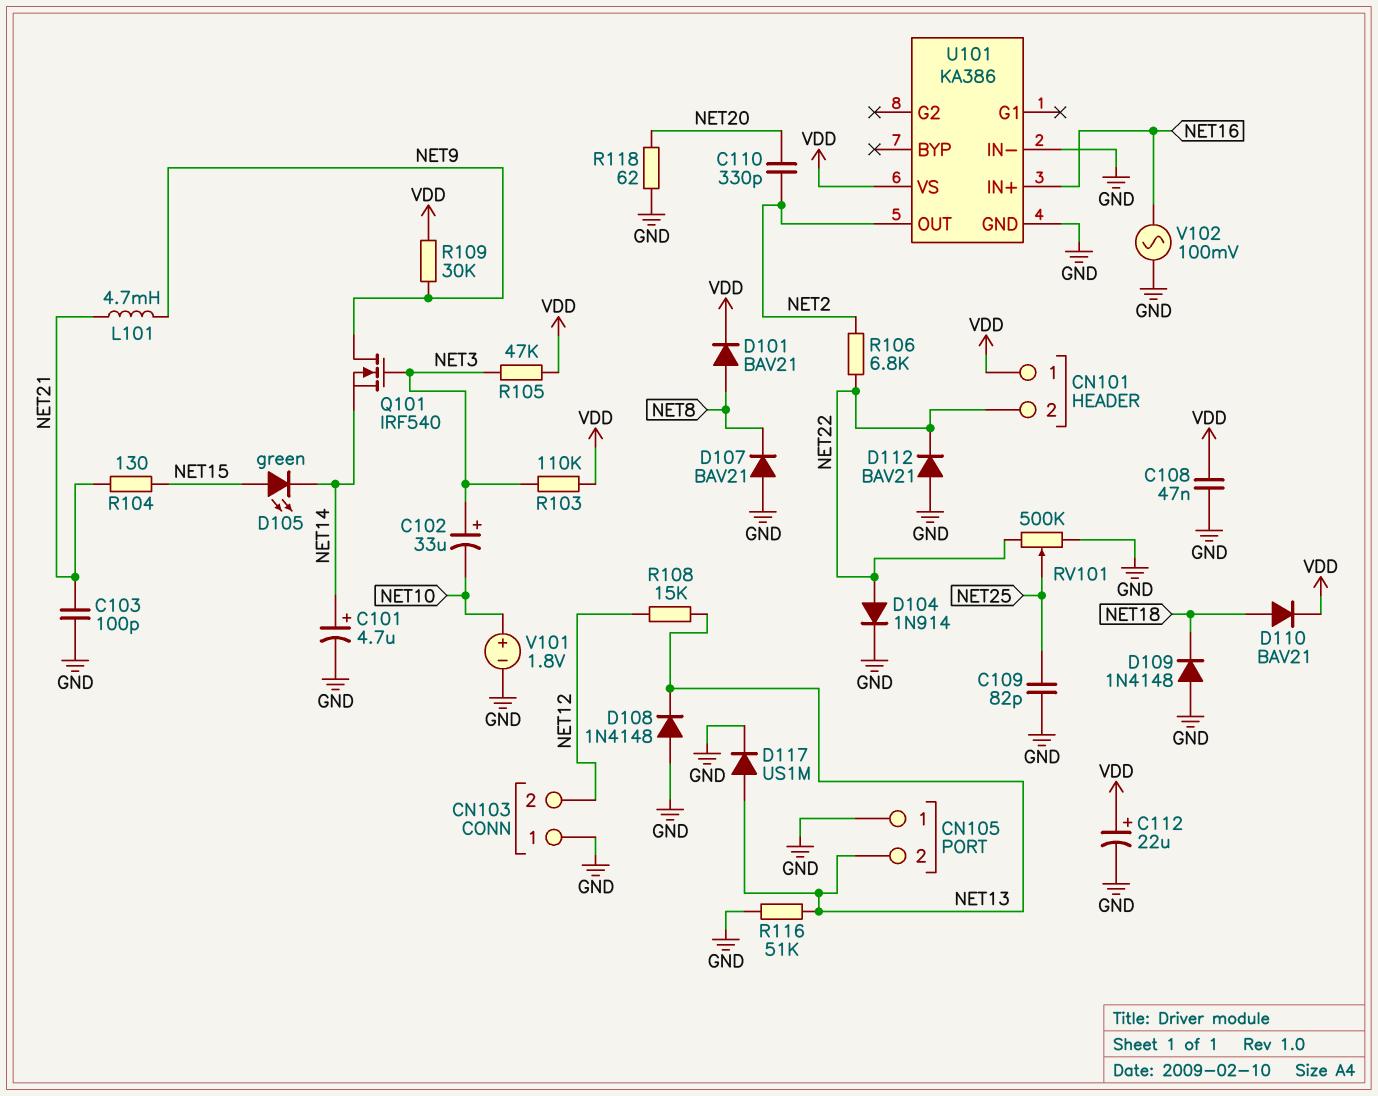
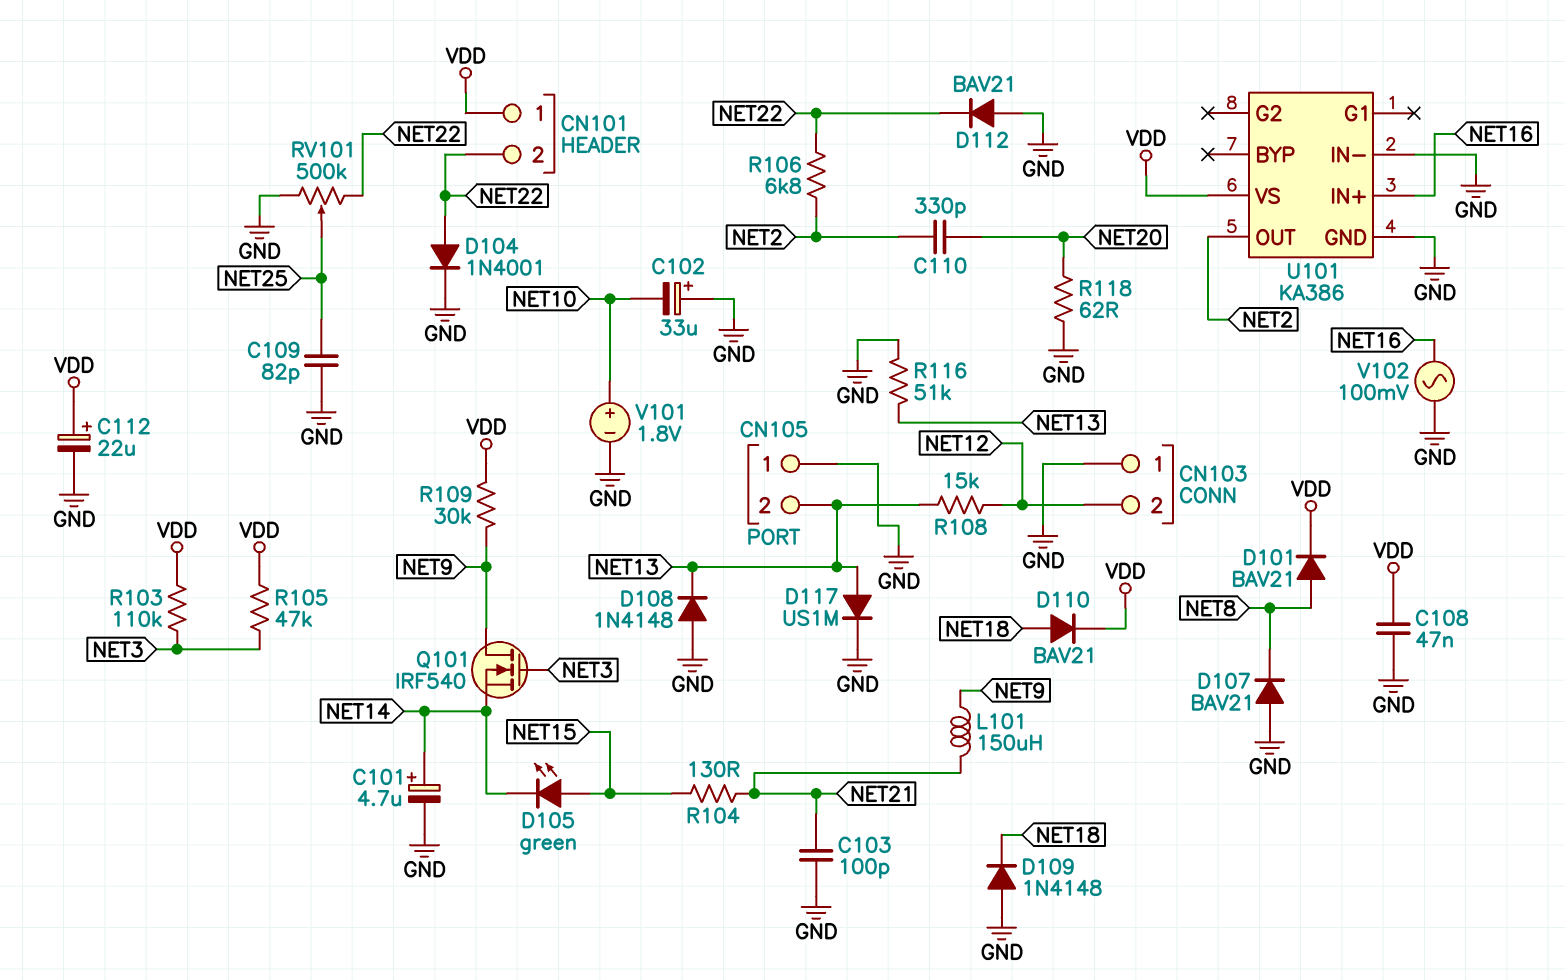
C102: 33uF (plus NET3, minus NET10) -> 33uF (plus GND, minus NET10)
D104: diode 1N914 (A NET22, K GND) -> diode 1N4001 (A NET22, K GND)
L101: 4.7mH (NET9, NET21) -> 150uH (NET9, NET21)

